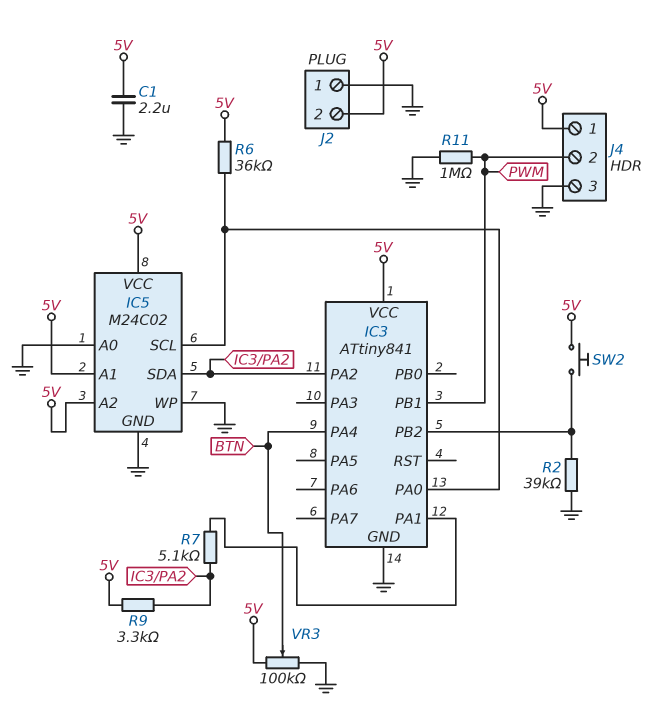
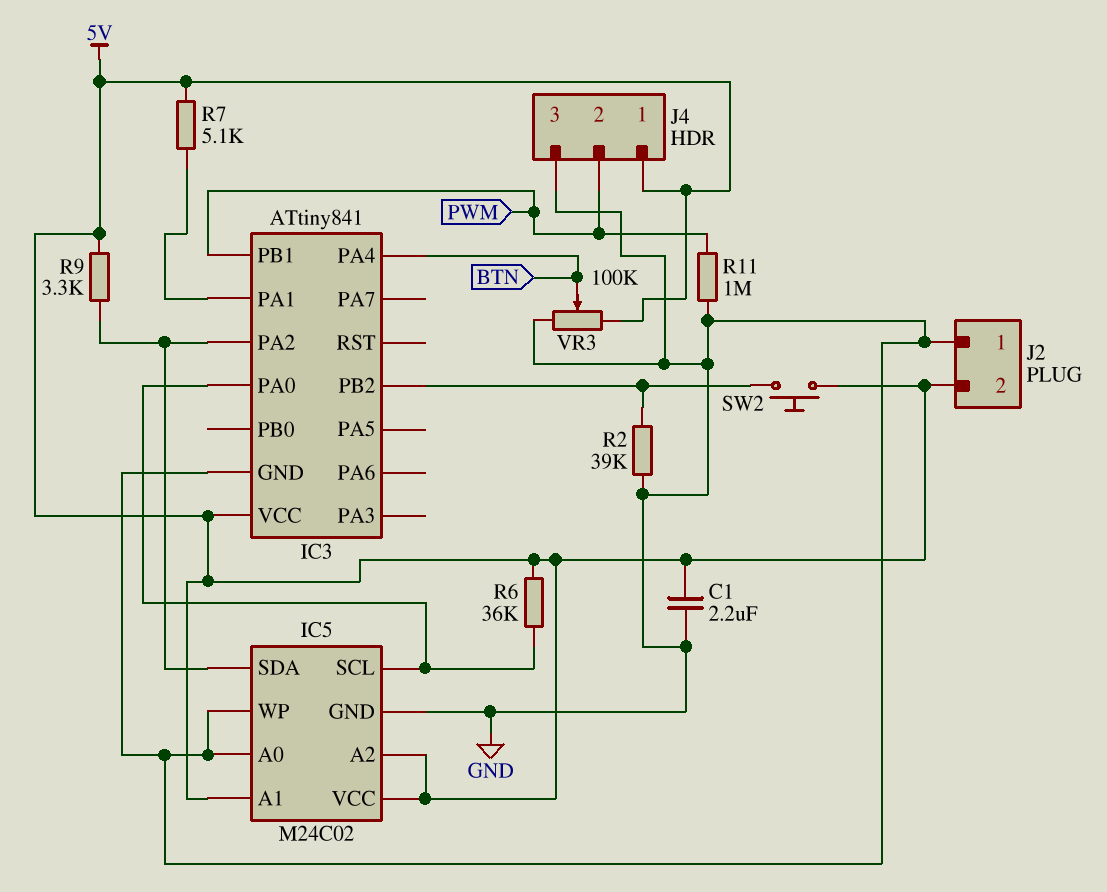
R7: 5.1k (IC3/PA1, IC3/PA2) -> 5.1k (5V, IC3/PA1)

